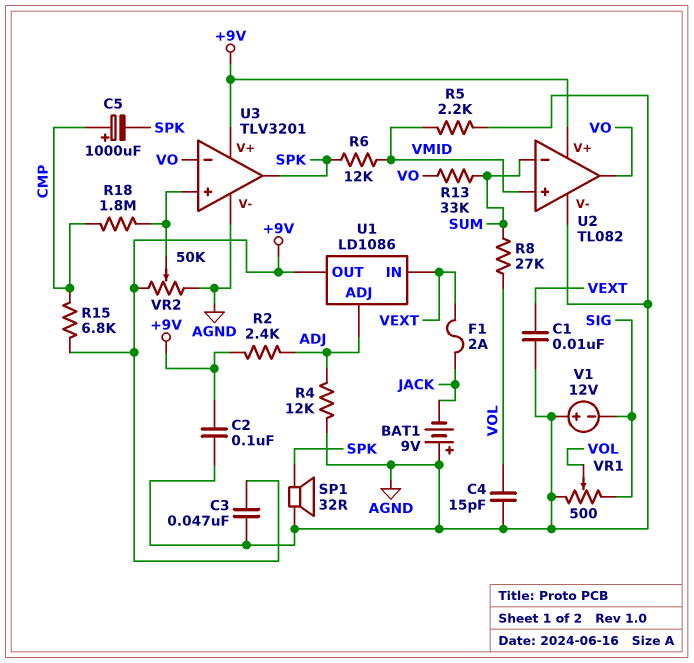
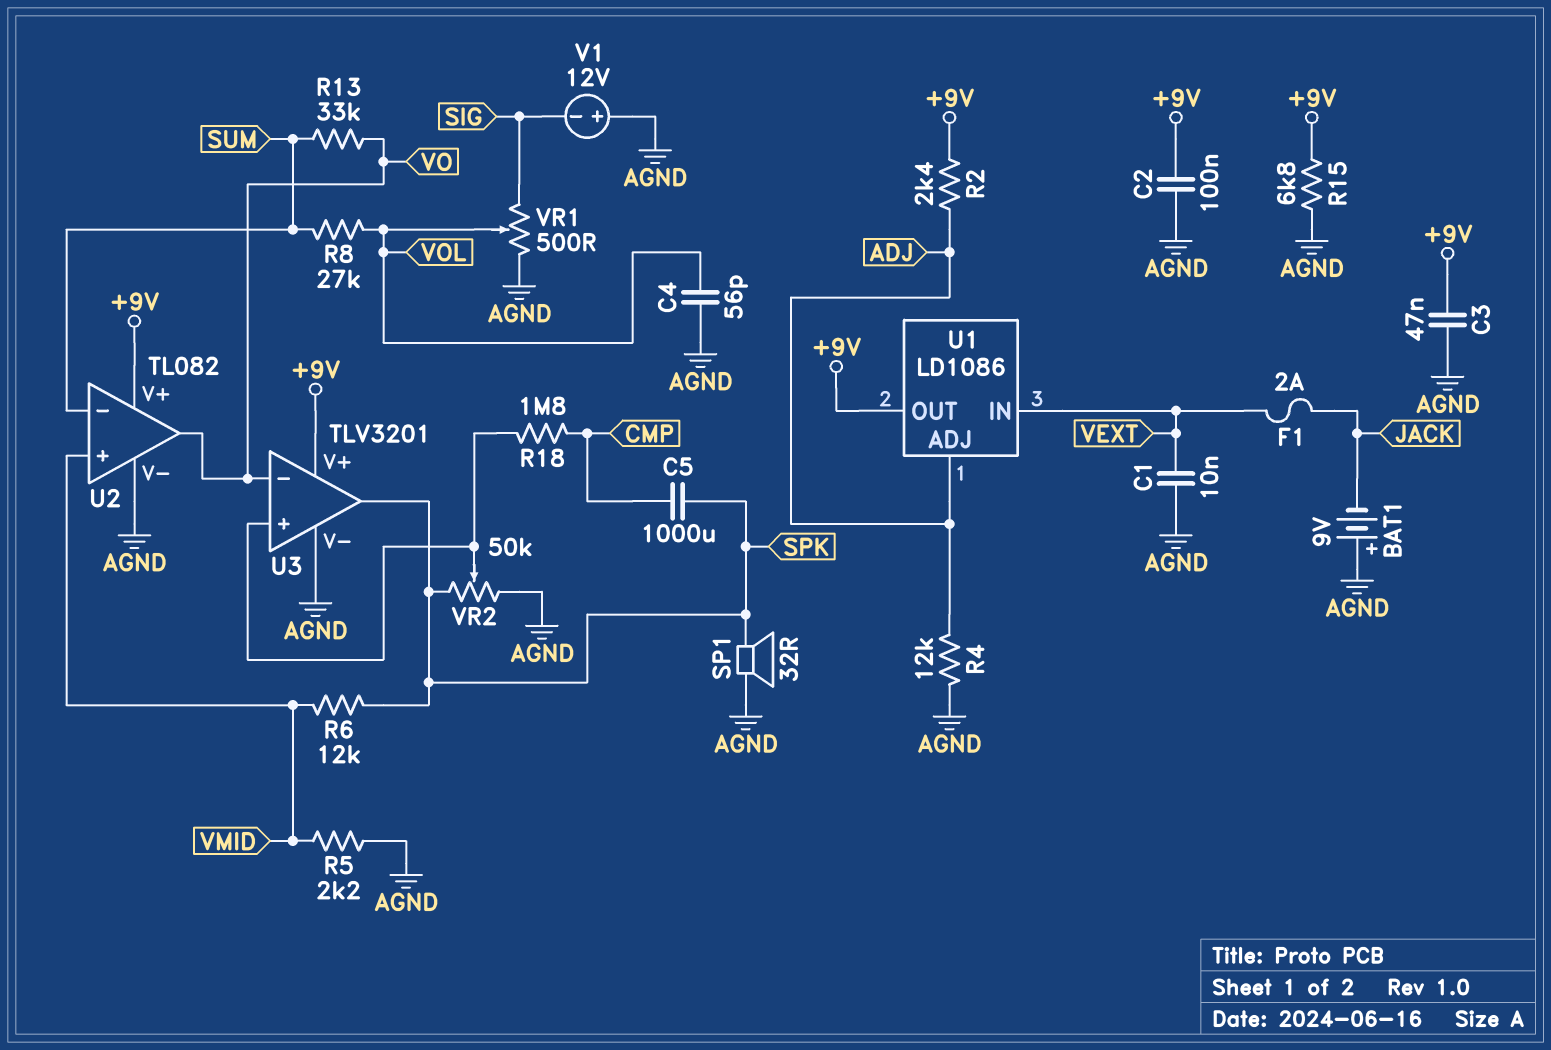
C4: 15pF (AGND, VOL) -> 56pF (AGND, VOL)
C5: 1000uF (plus CMP, minus SPK) -> 1000uF (CMP, SPK)
R15: 6.8k (+9V, CMP) -> 6.8k (+9V, AGND)
VR2: 50k (+9V, AGND, wiper U3/in+) -> 50k (AGND, SPK, wiper U3/in+)

